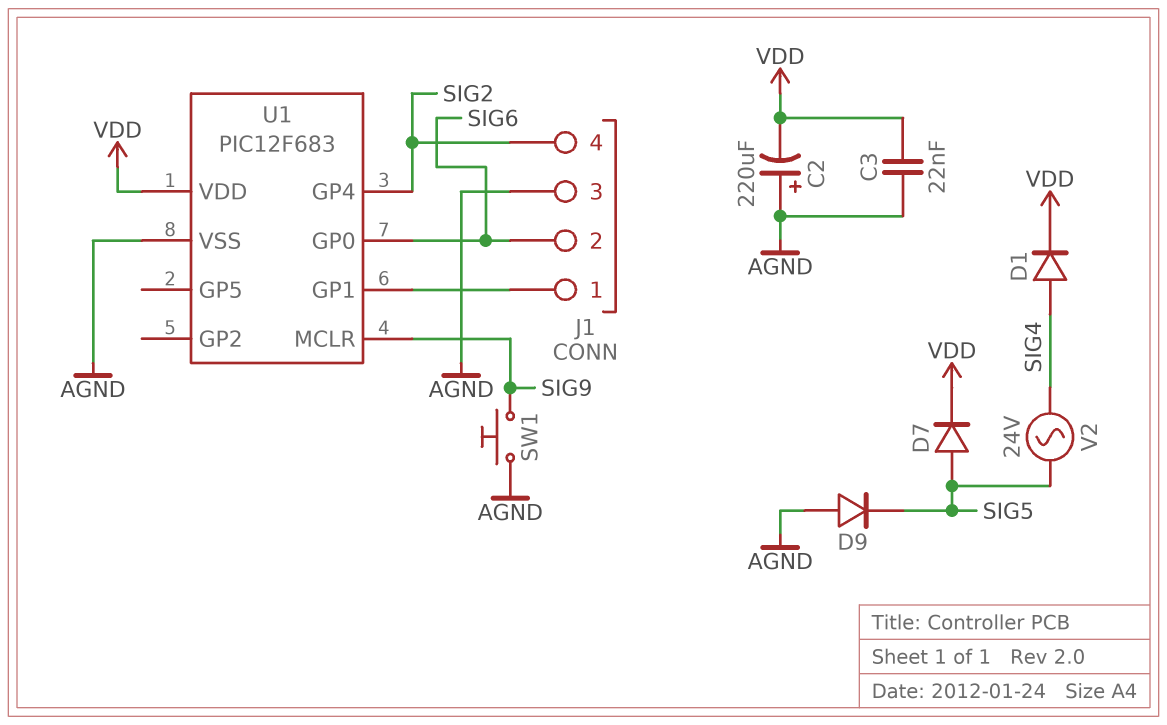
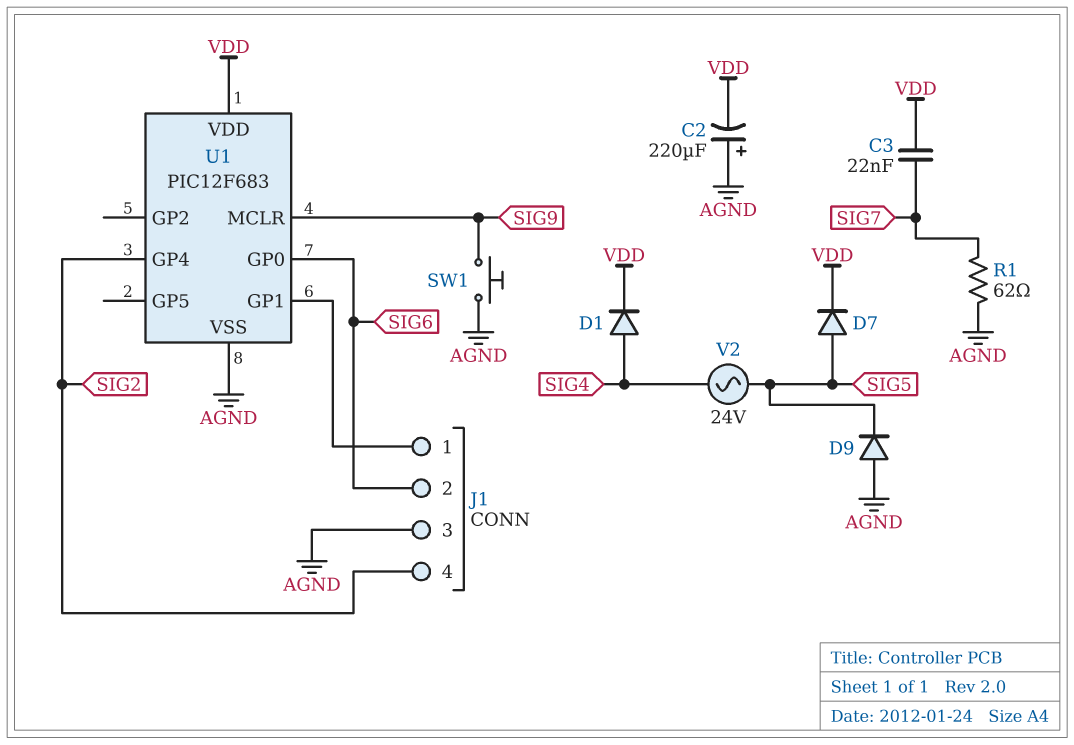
C3: 22nF (AGND, VDD) -> 22nF (SIG7, VDD)
R1: none -> 62 (AGND, SIG7)

